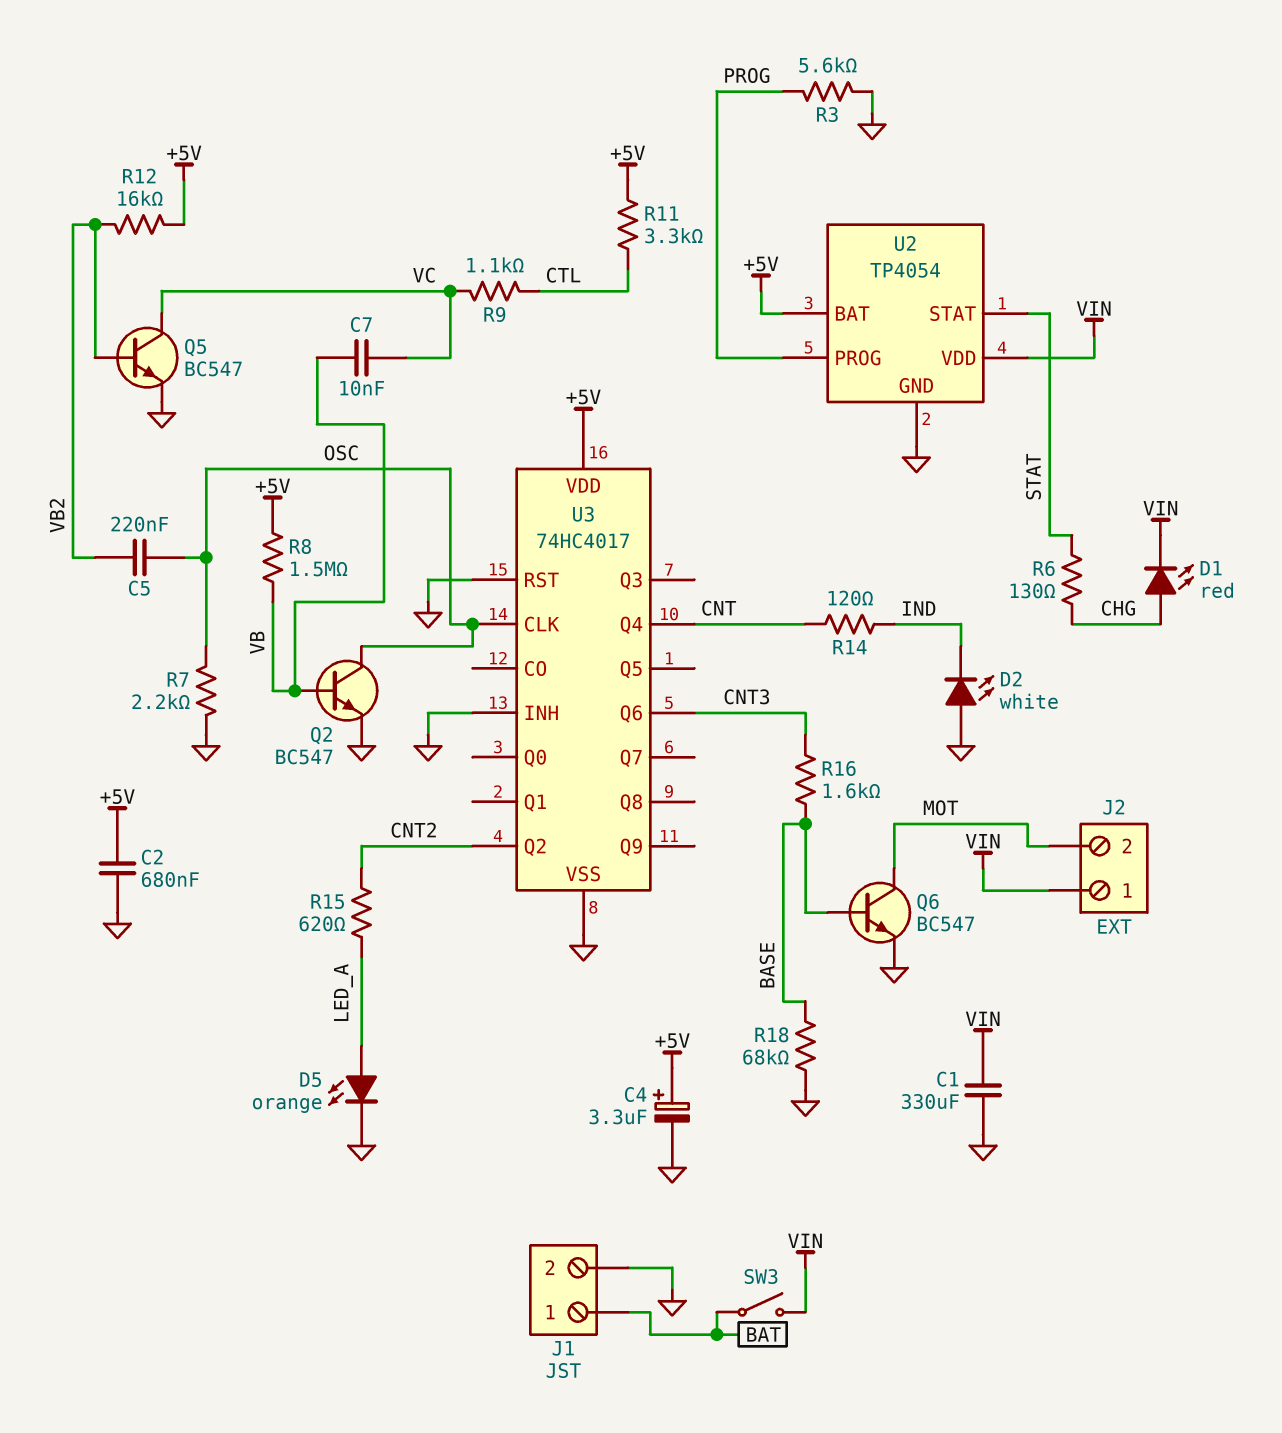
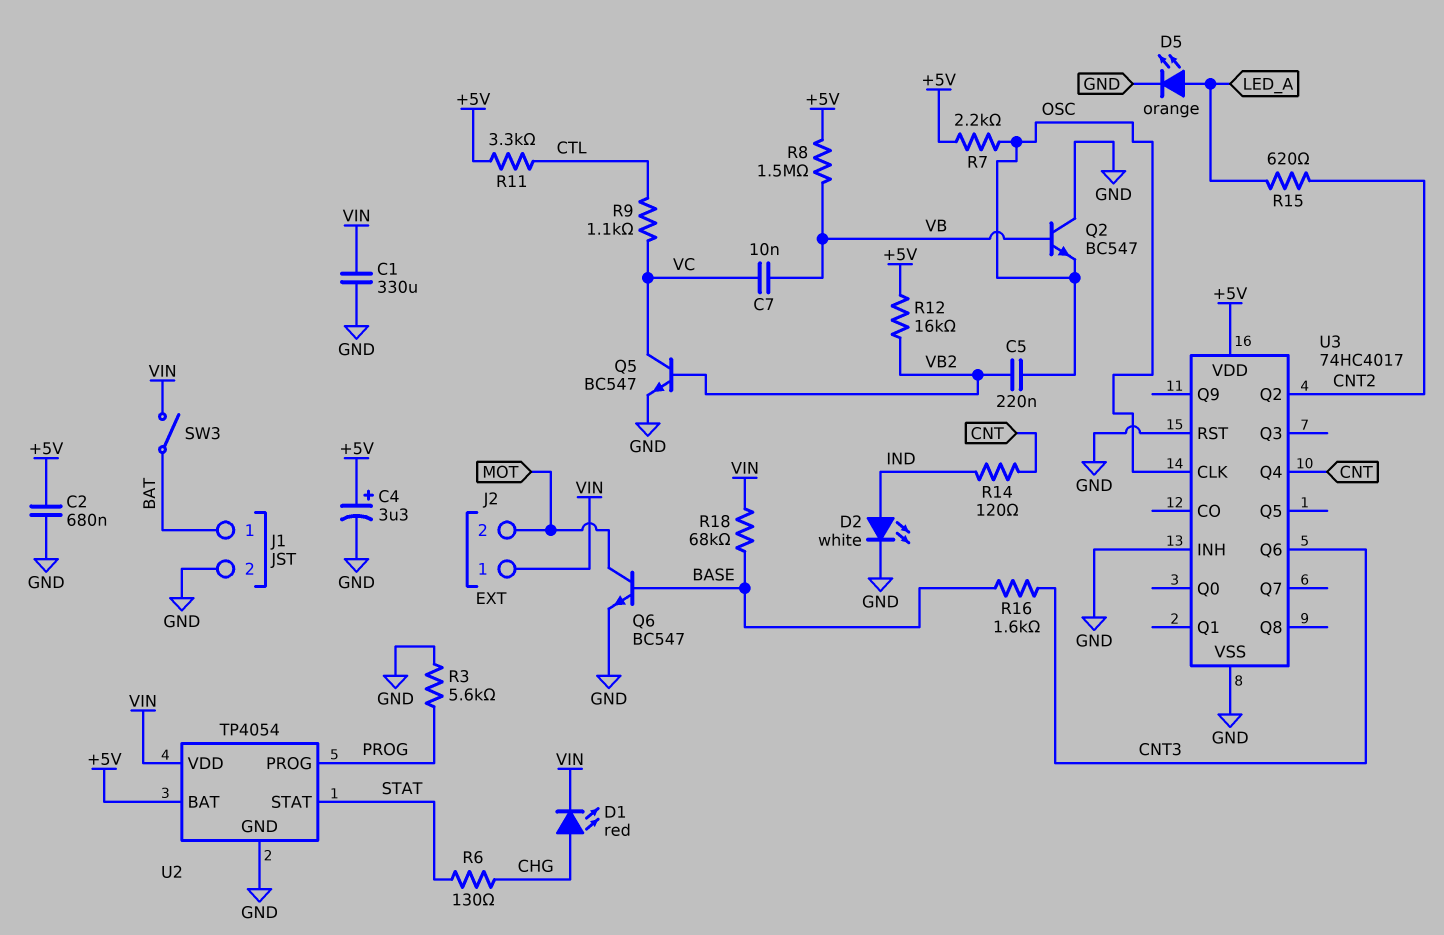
D2: LED white (A GND, K IND) -> LED white (A IND, K GND)
Q2: NPN BC547 (B VB, C OSC, E GND) -> NPN BC547 (B VB, C GND, E OSC)
R7: 2.2k (GND, OSC) -> 2.2k (+5V, OSC)
R18: 68k (BASE, GND) -> 68k (BASE, VIN)

